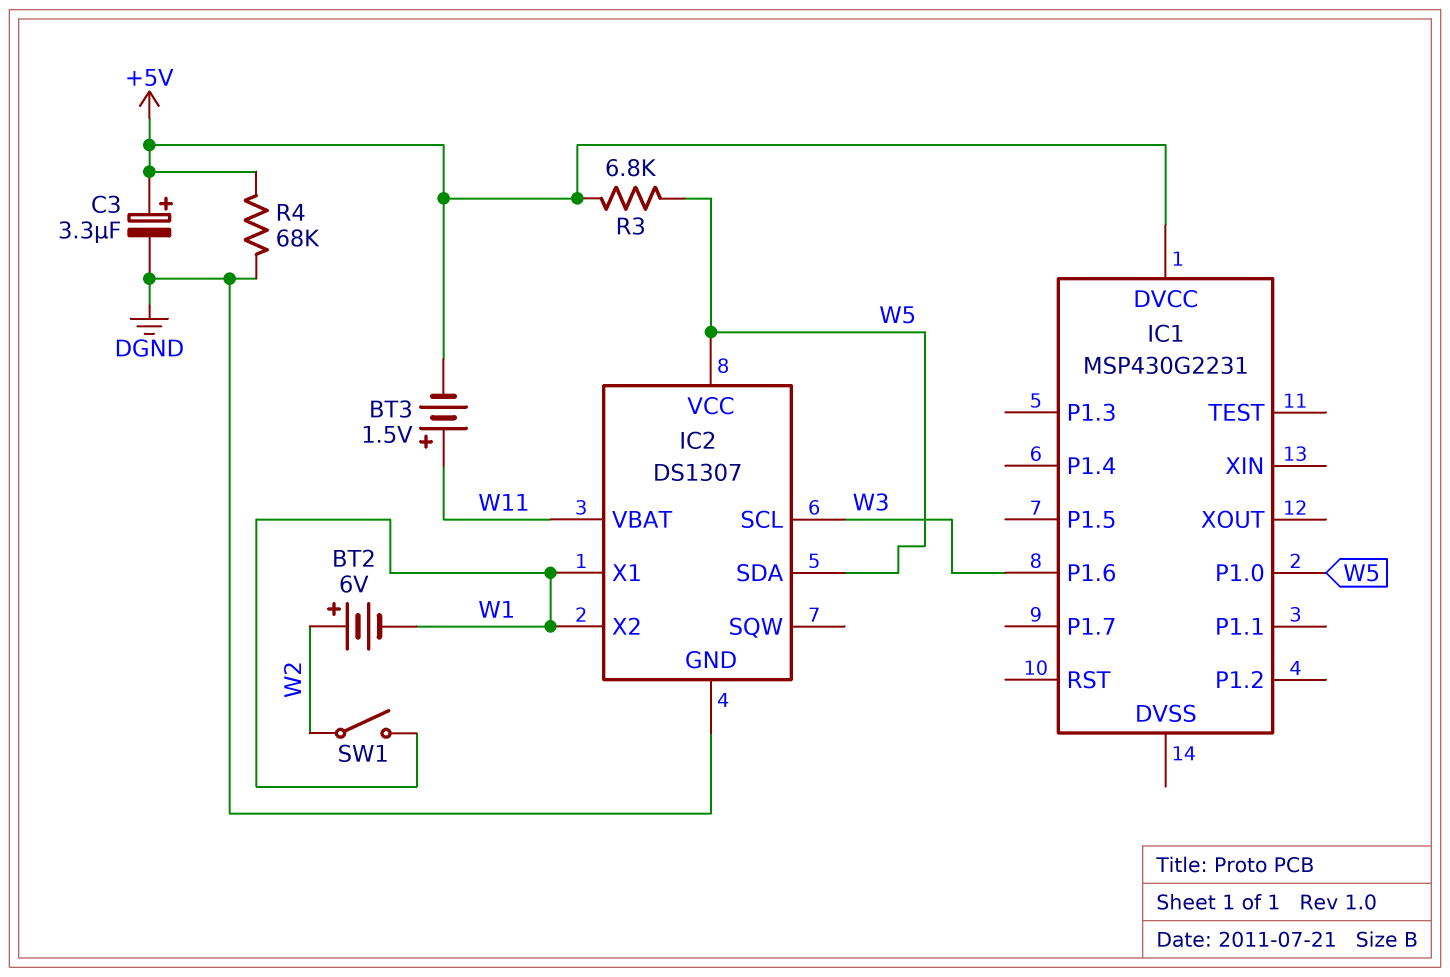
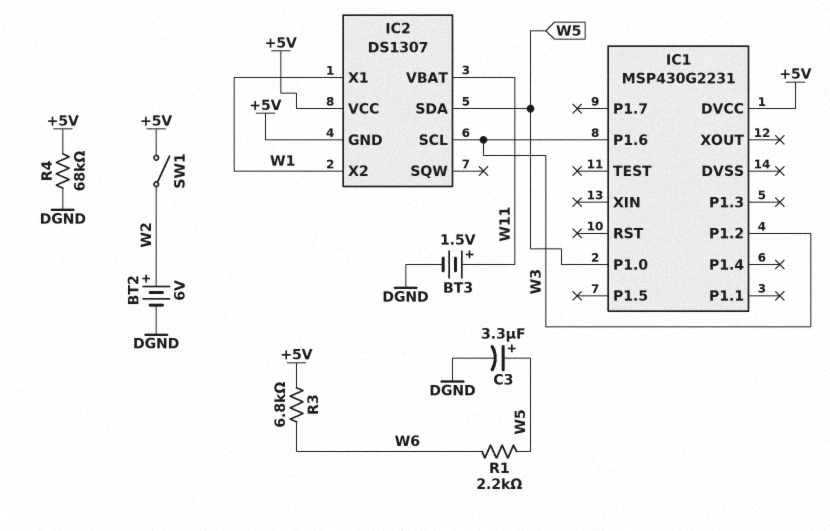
BT2: 6V (plus W2, minus W1) -> 6V (plus W2, minus DGND)
BT3: 1.5V (plus W11, minus +5V) -> 1.5V (plus W11, minus DGND)
C3: 3.3uF (plus +5V, minus DGND) -> 3.3uF (plus W5, minus DGND)
IC1 pin P1.2: none -> W3
IC2 pin GND: DGND -> +5V
IC2 pin VCC: W5 -> +5V
R1: none -> 2.2k (W5, W6)
R3: 6.8k (+5V, W5) -> 6.8k (+5V, W6)
SW1: switch (W1, W2) -> switch (+5V, W2)

